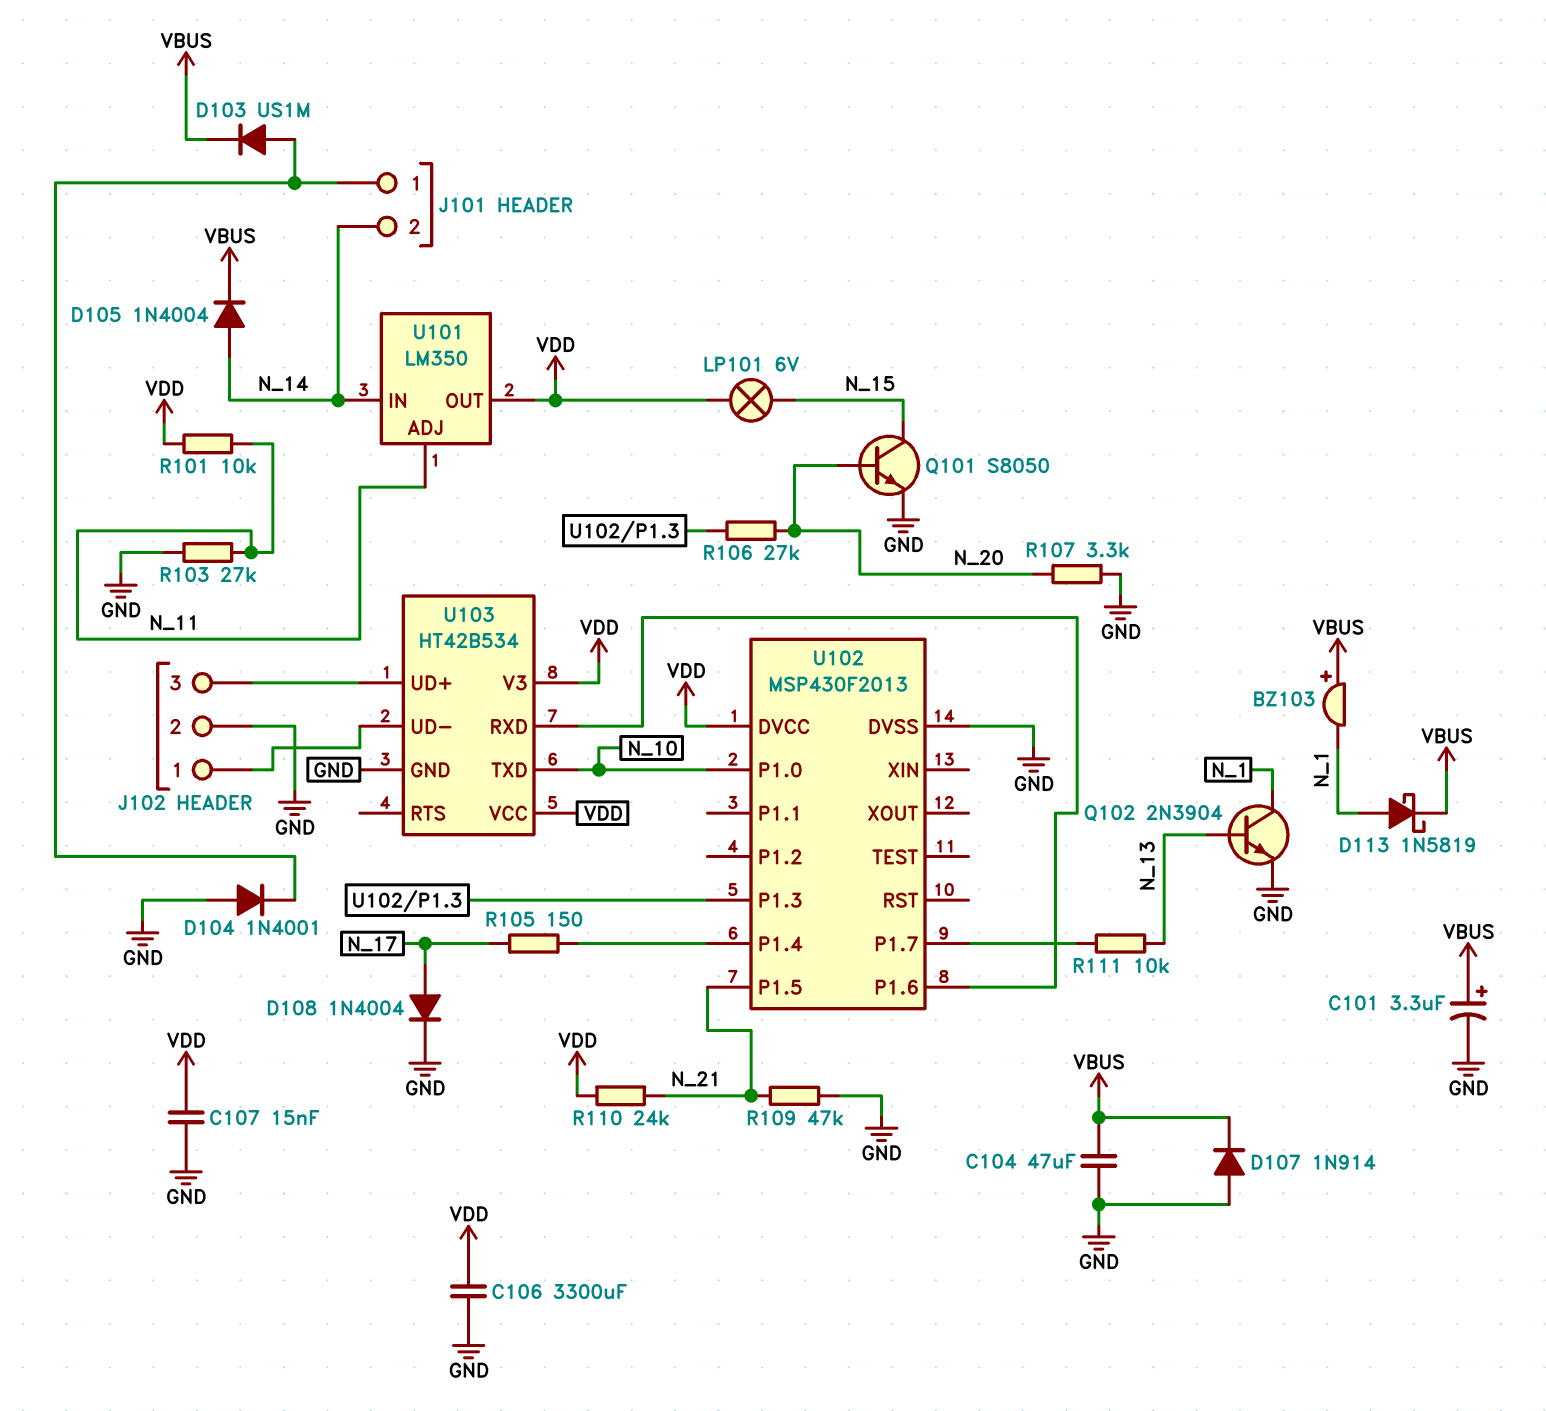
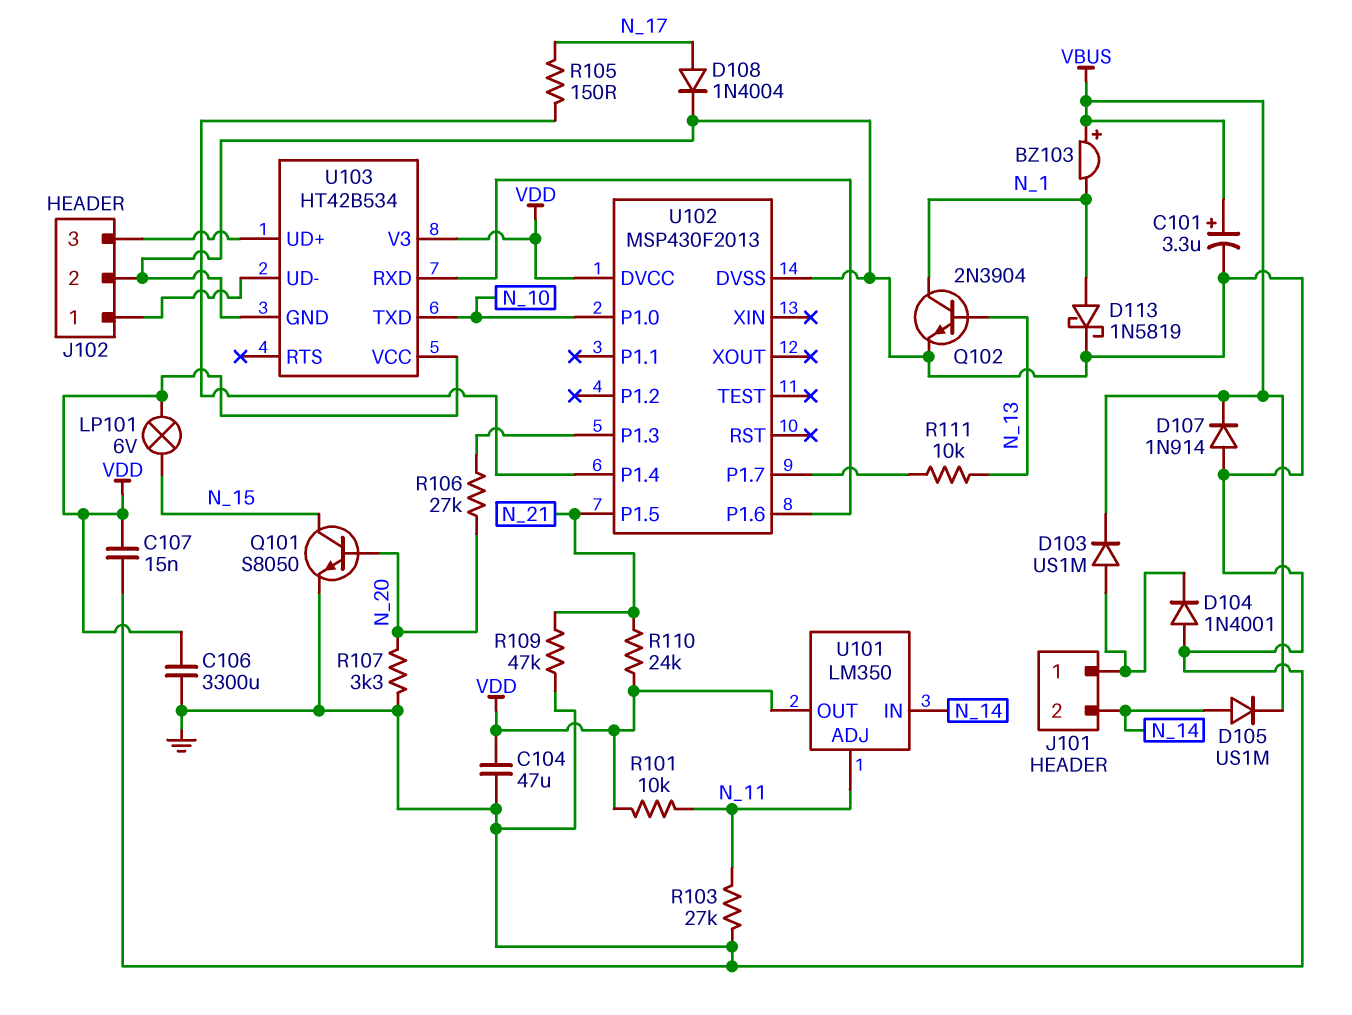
C104: 47uF (GND, VBUS) -> 47uF (GND, VDD)
D105: diode 1N4004 (A N_14, K VBUS) -> diode US1M (A N_14, K VBUS)
D113: schottky 1N5819 (A N_1, K VBUS) -> schottky 1N5819 (A N_1, K GND)

